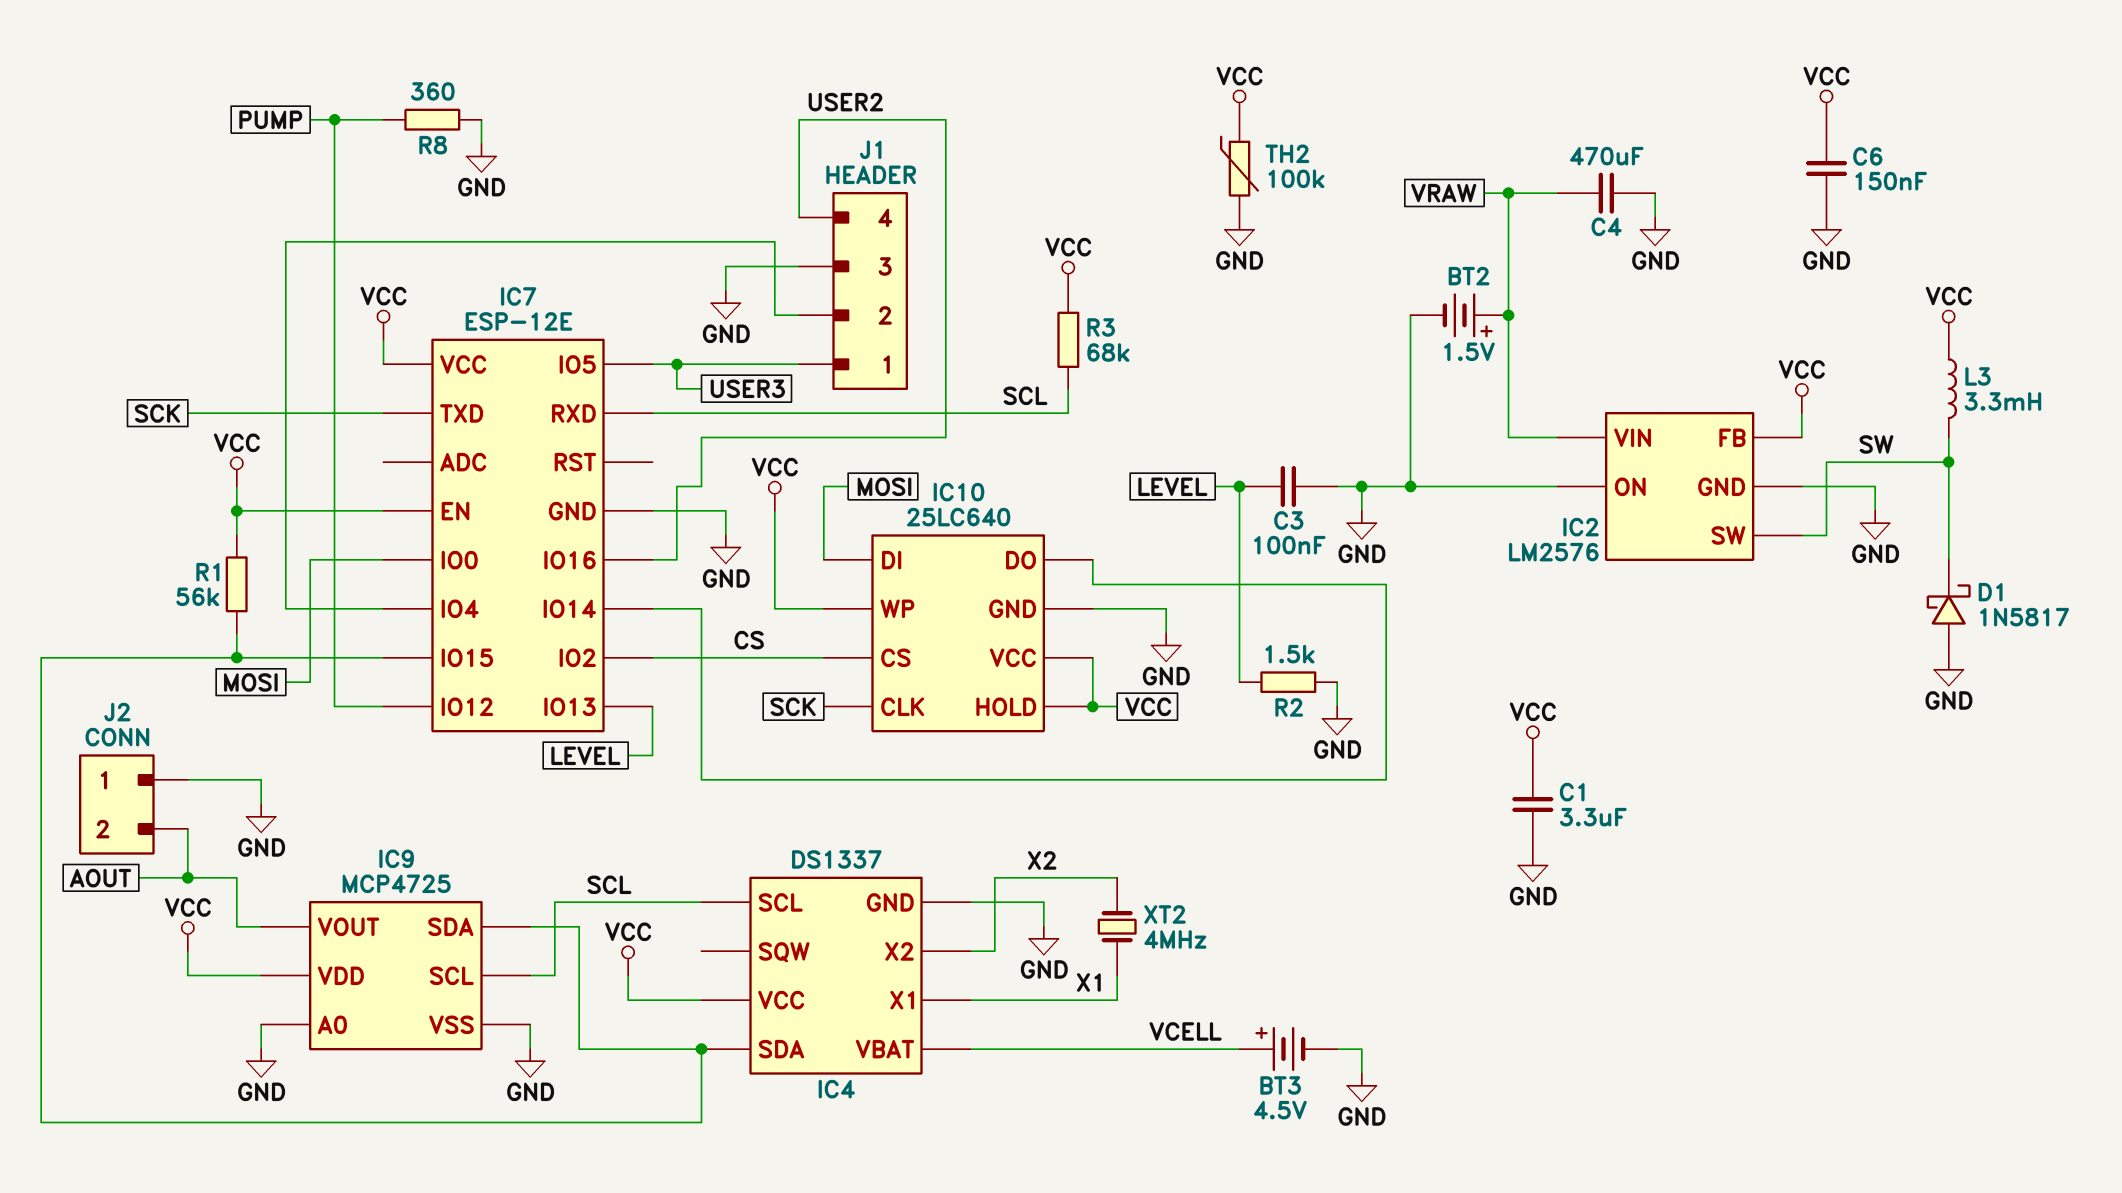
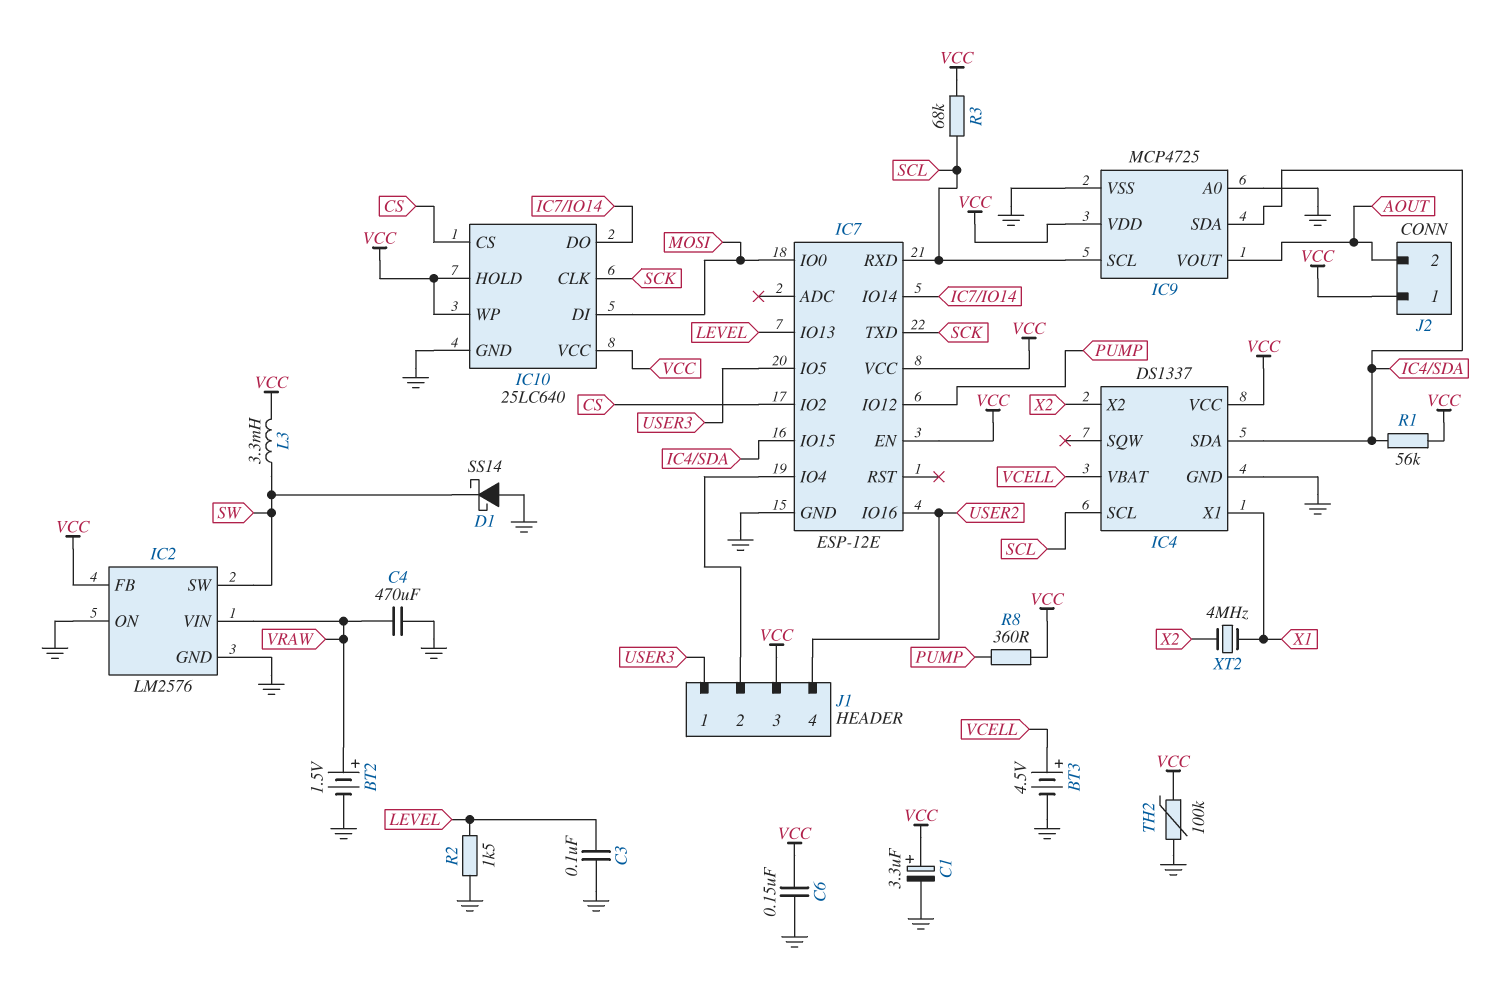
C1: 3.3uF (GND, VCC) -> 3.3uF (plus VCC, minus GND)
D1: schottky 1N5817 (A GND, K SW) -> schottky SS14 (A GND, K SW)
J1 pin 3: GND -> VCC
J2 pin 1: GND -> VCC
R8: 360 (GND, PUMP) -> 360 (PUMP, VCC)

